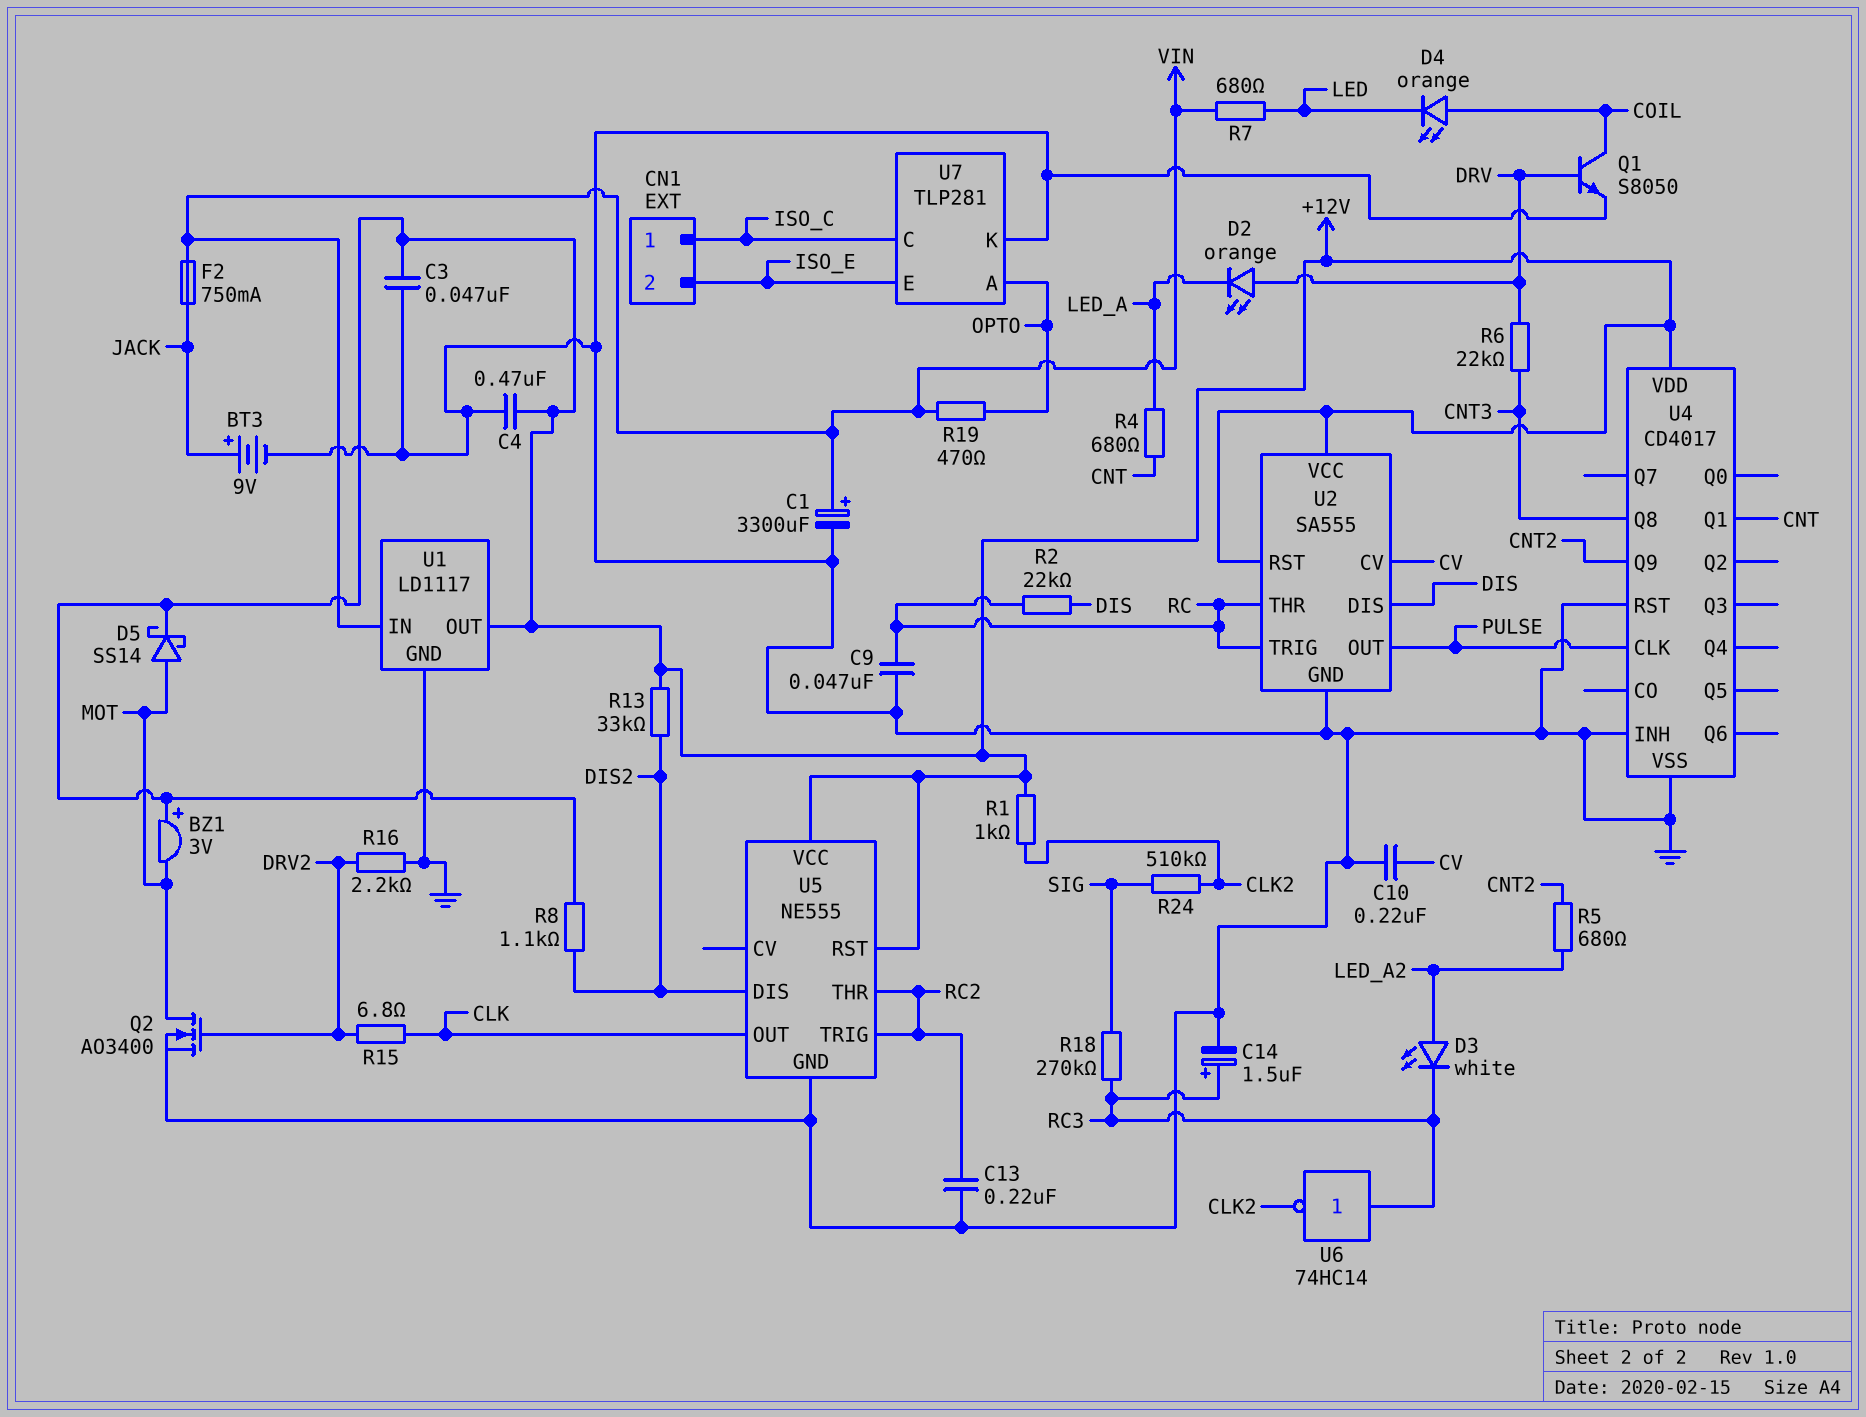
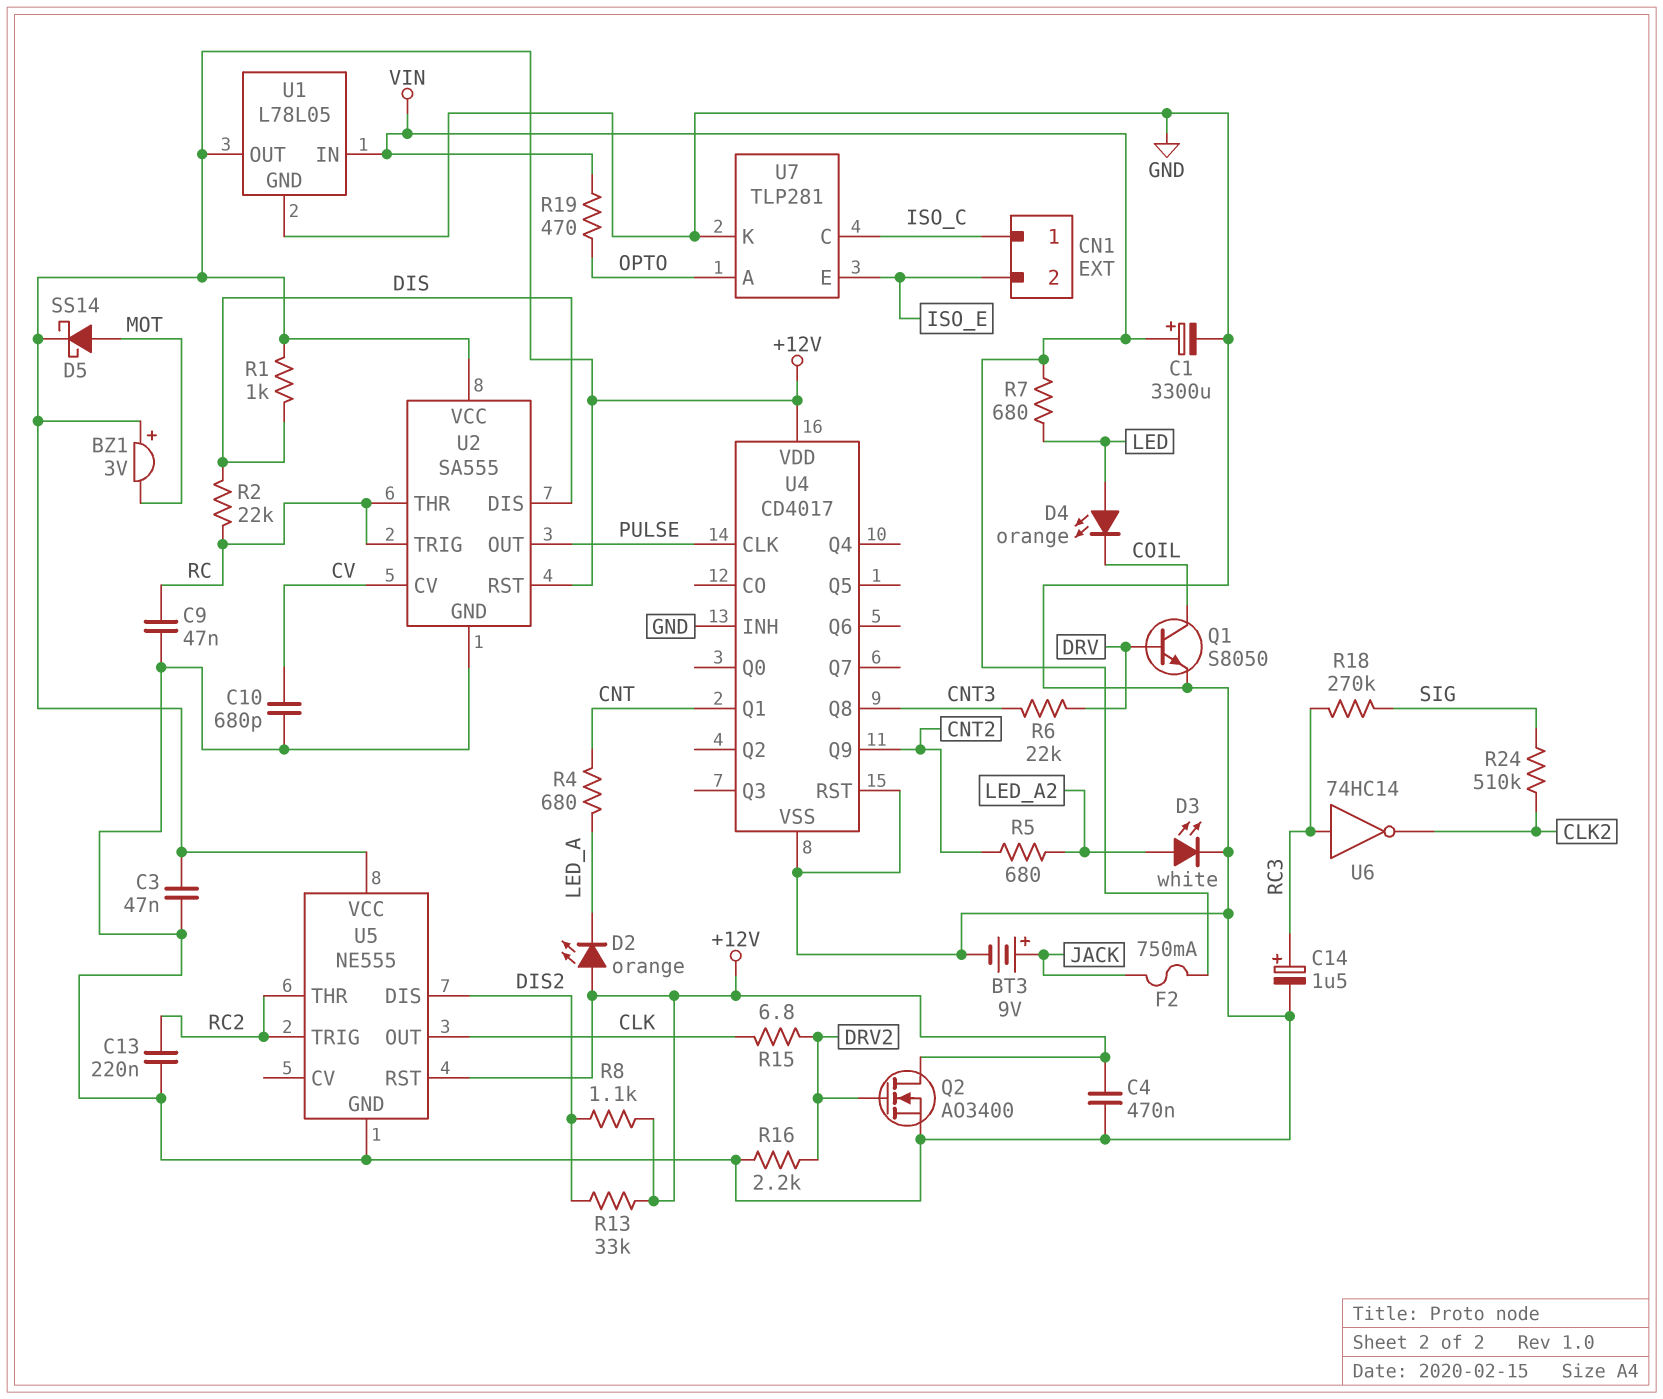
C10: 220nF (CV, GND) -> 680pF (CV, GND)
D2: LED orange (A DRV, K LED_A) -> LED orange (A +12V, K LED_A)
D3: LED white (A LED_A2, K RC3) -> LED white (A LED_A2, K GND)
D4: LED orange (A COIL, K LED) -> LED orange (A LED, K COIL)
Q2: NMOS AO3400 (G DRV2, D MOT, S GND) -> NMOS AO3400 (G DRV2, D +12V, S GND)
R1: 1k (+12V, CLK2) -> 1k (+12V, DIS)
U1: LD1117 -> L78L05

